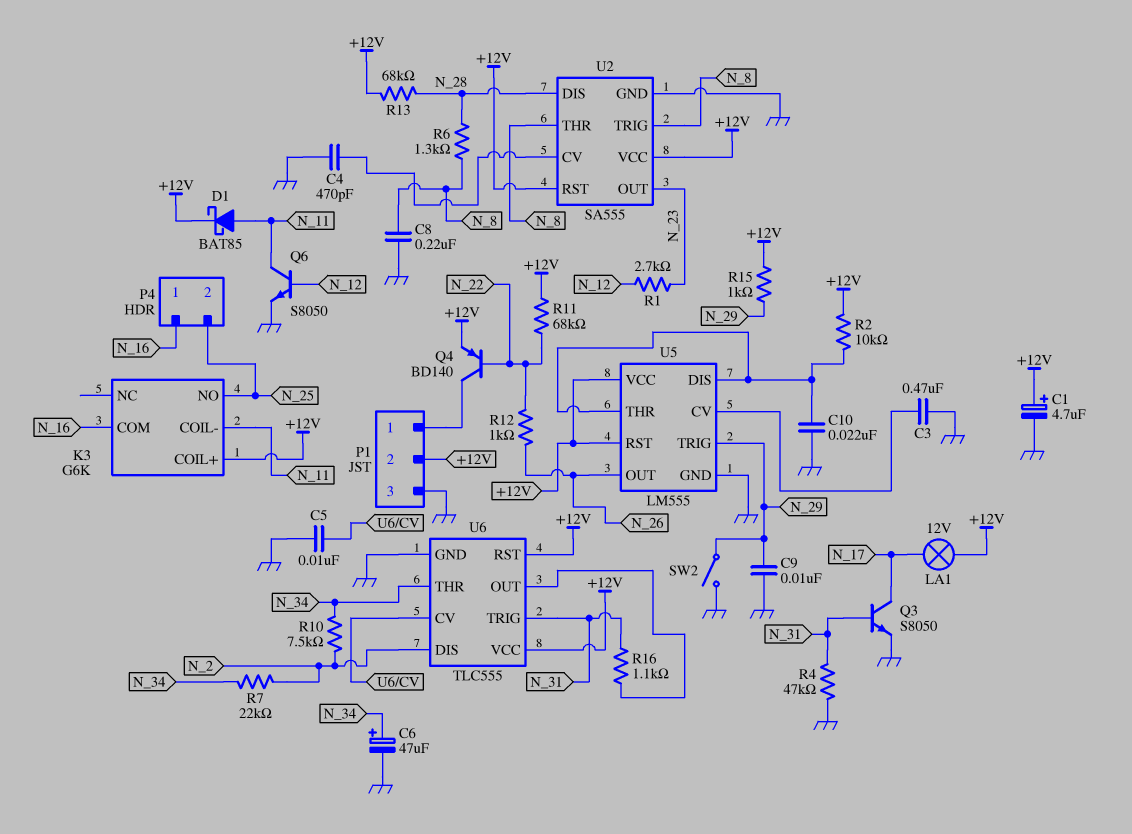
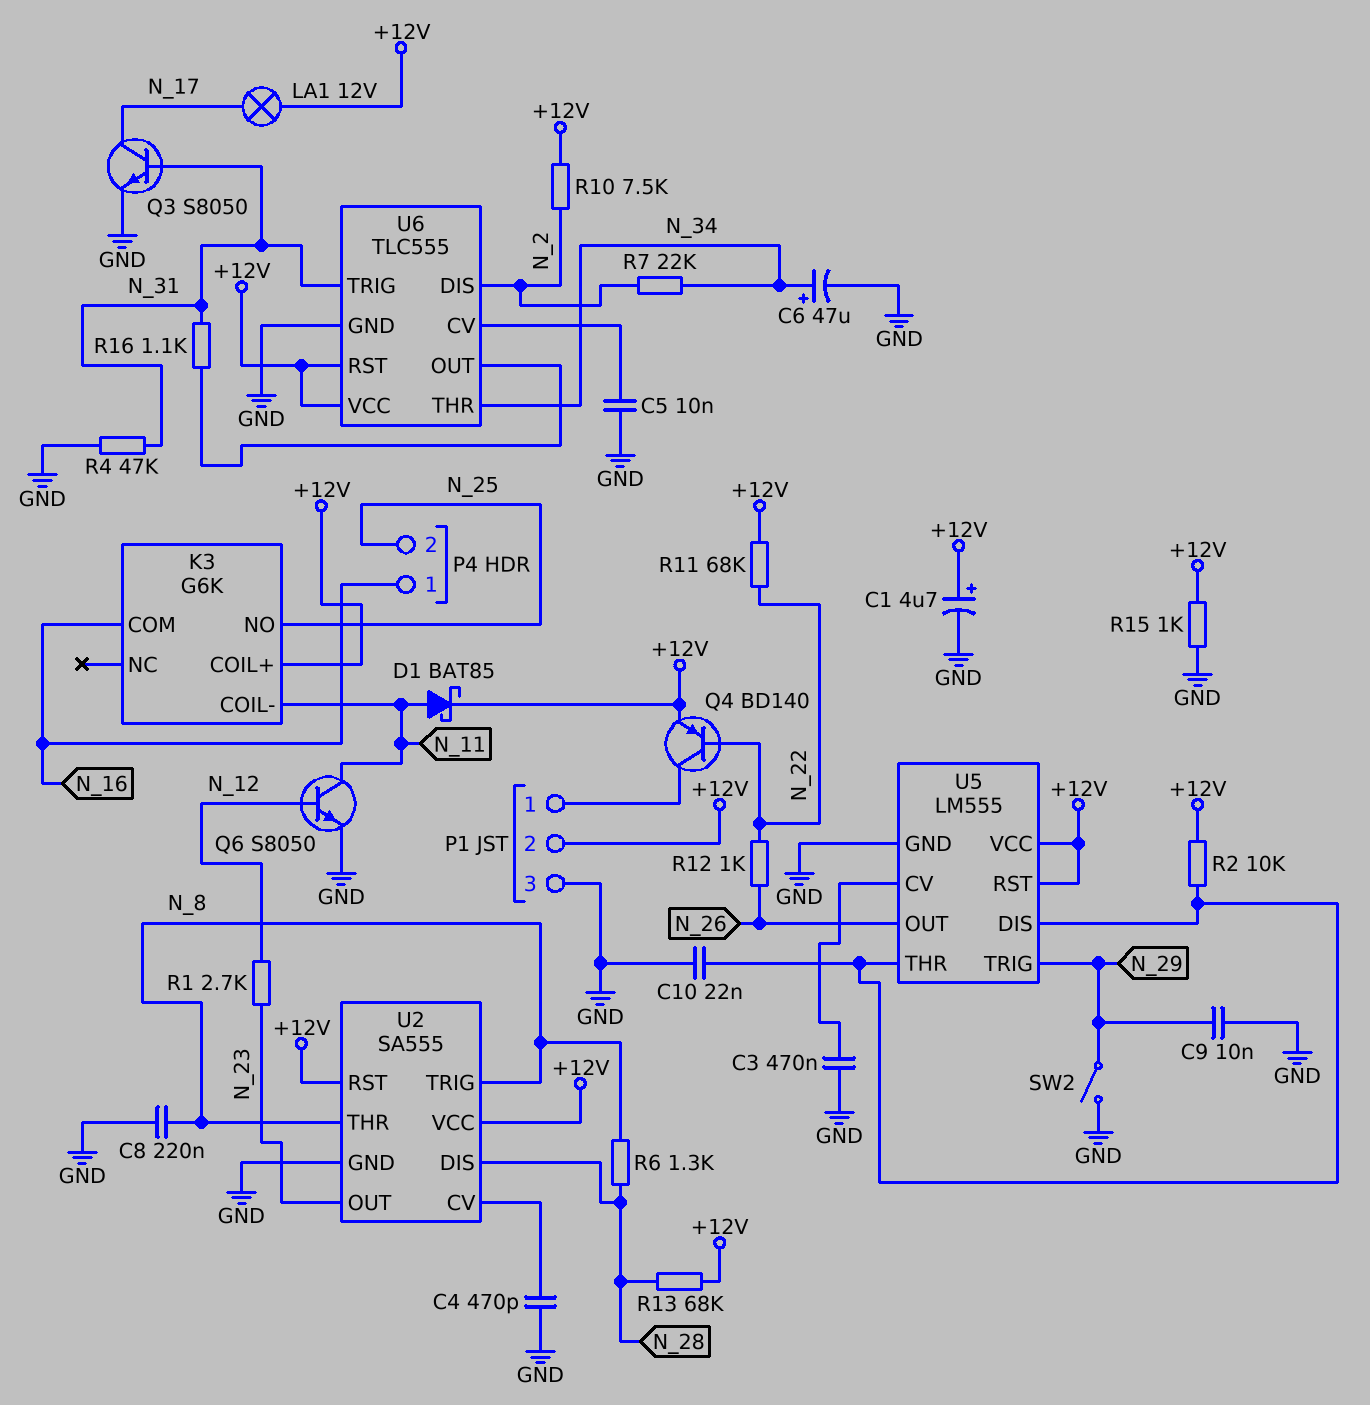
R10: 7.5k (N_2, N_34) -> 7.5k (+12V, N_2)
R15: 1k (+12V, N_29) -> 1k (+12V, GND)

